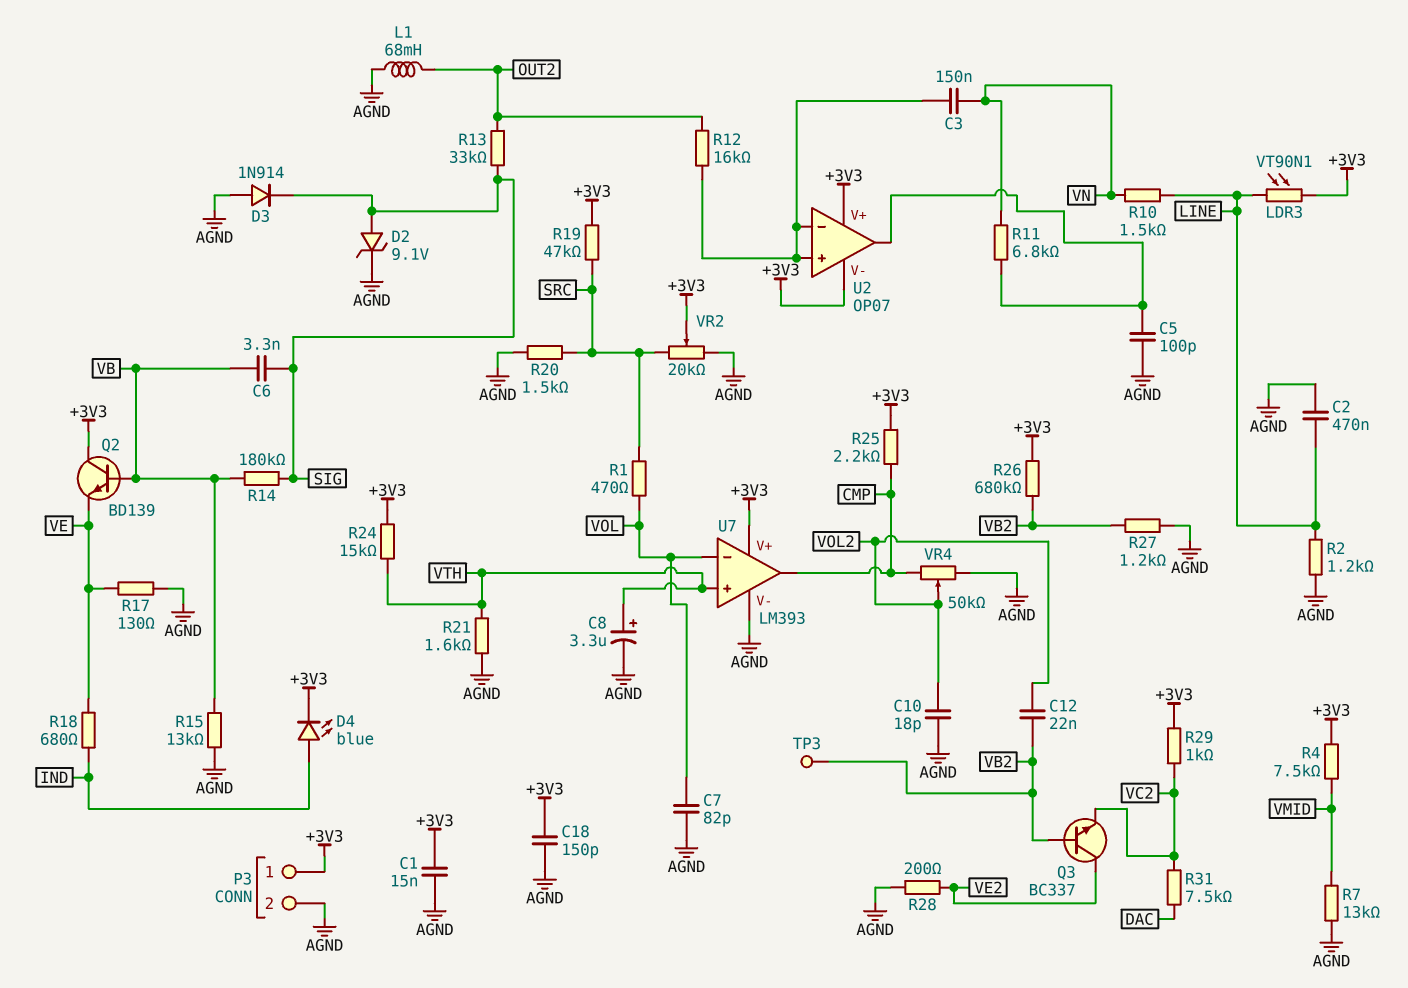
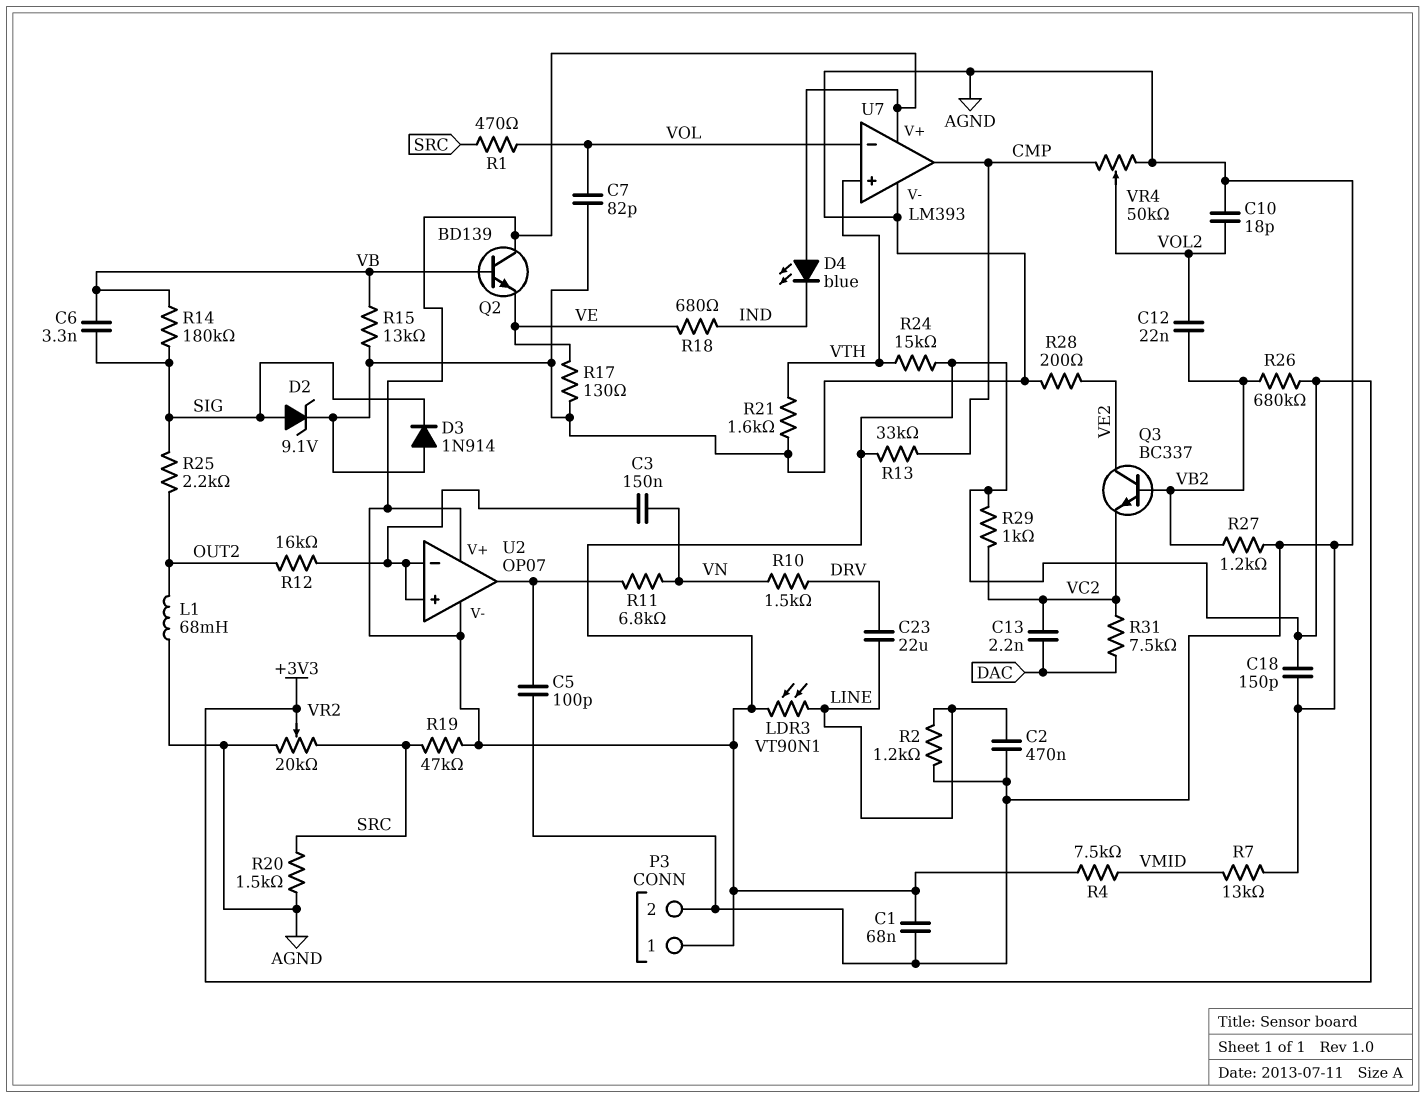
C1: 15nF (+3V3, AGND) -> 68nF (+3V3, AGND)
C8: 3.3uF (plus VTH, minus AGND) -> none
C13: none -> 2.2nF (DAC, VC2)
C23: none -> 22uF (DRV, LINE)
D4: LED blue (A IND, K +3V3) -> LED blue (A +3V3, K IND)
R10: 1.5k (LINE, VN) -> 1.5k (DRV, VN)
R13: 33k (OUT2, SIG) -> 33k (+3V3, CMP)
R25: 2.2k (+3V3, CMP) -> 2.2k (OUT2, SIG)
TP3: test point (VB2) -> none

